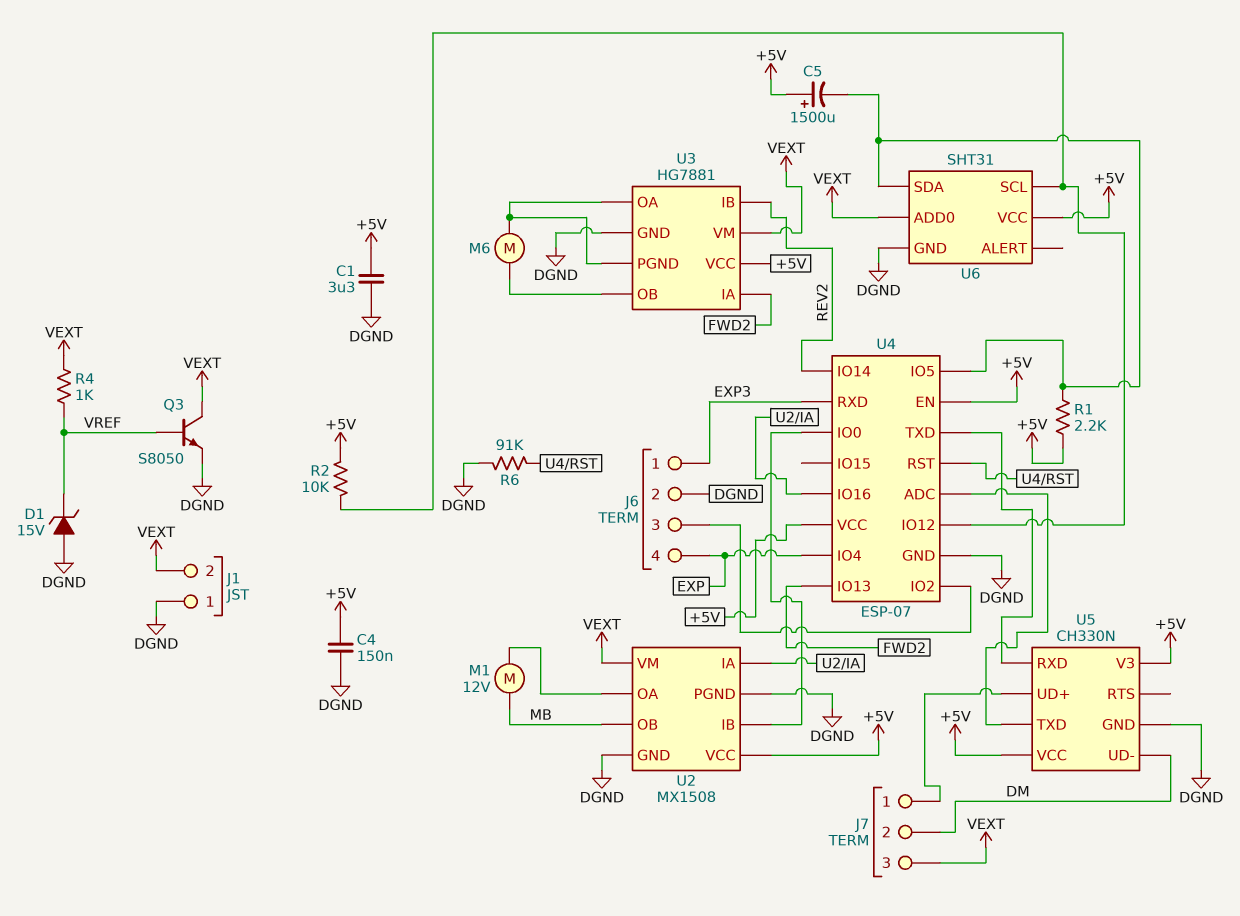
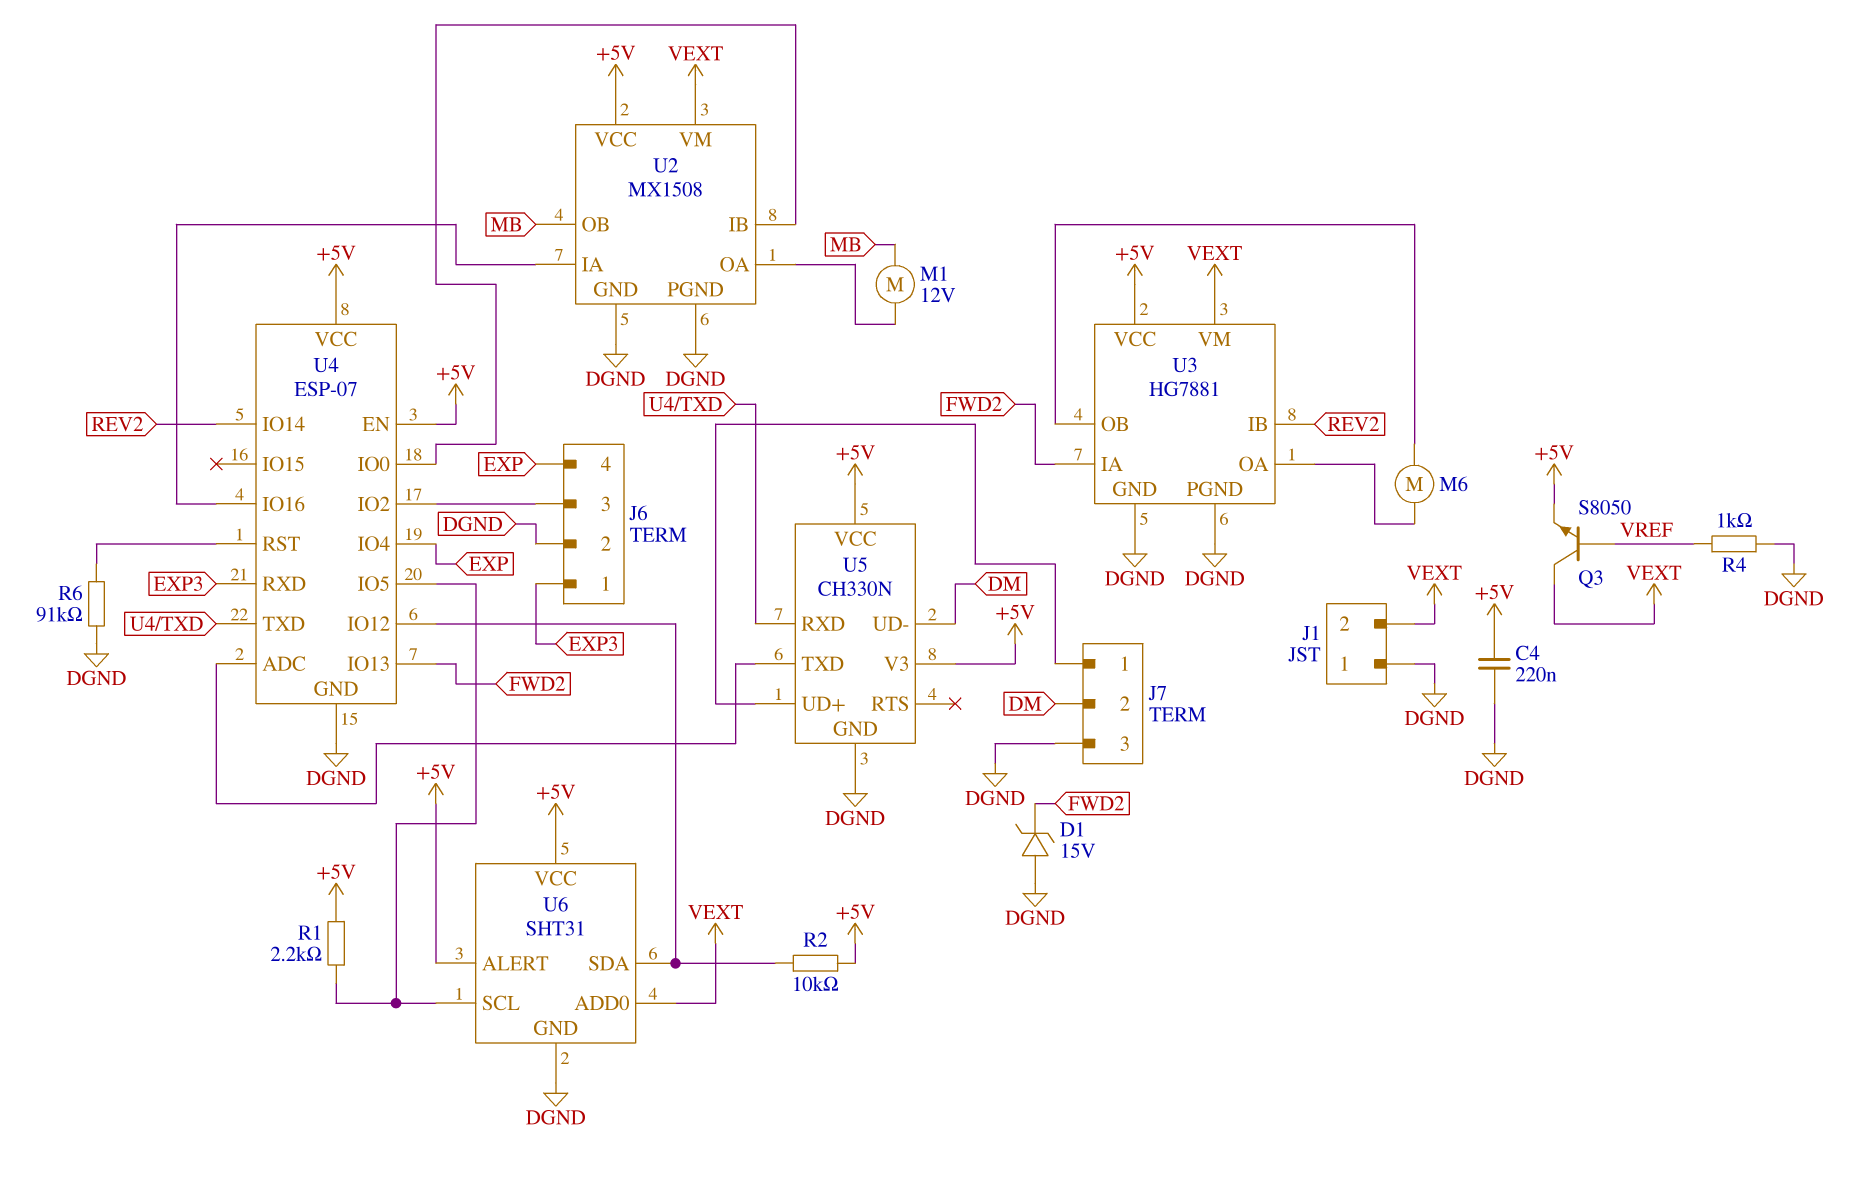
C1: 3.3uF (+5V, DGND) -> none
C4: 150nF (+5V, DGND) -> 220nF (+5V, DGND)
C5: 1500uF (plus +5V, minus U4/IO5) -> none
D1: zener 15V (A DGND, K VREF) -> zener 15V (A DGND, K FWD2)
J7 pin 3: VEXT -> DGND
Q3: NPN S8050 (B VREF, C VEXT, E DGND) -> NPN S8050 (B VREF, C VEXT, E +5V)
R4: 1k (VEXT, VREF) -> 1k (DGND, VREF)
U3 pin PGND: U3/OA -> DGND
U6 pin ALERT: none -> +5V
U6 pin SCL: U4/IO12 -> U4/IO5
U6 pin SDA: U4/IO5 -> U4/IO12

